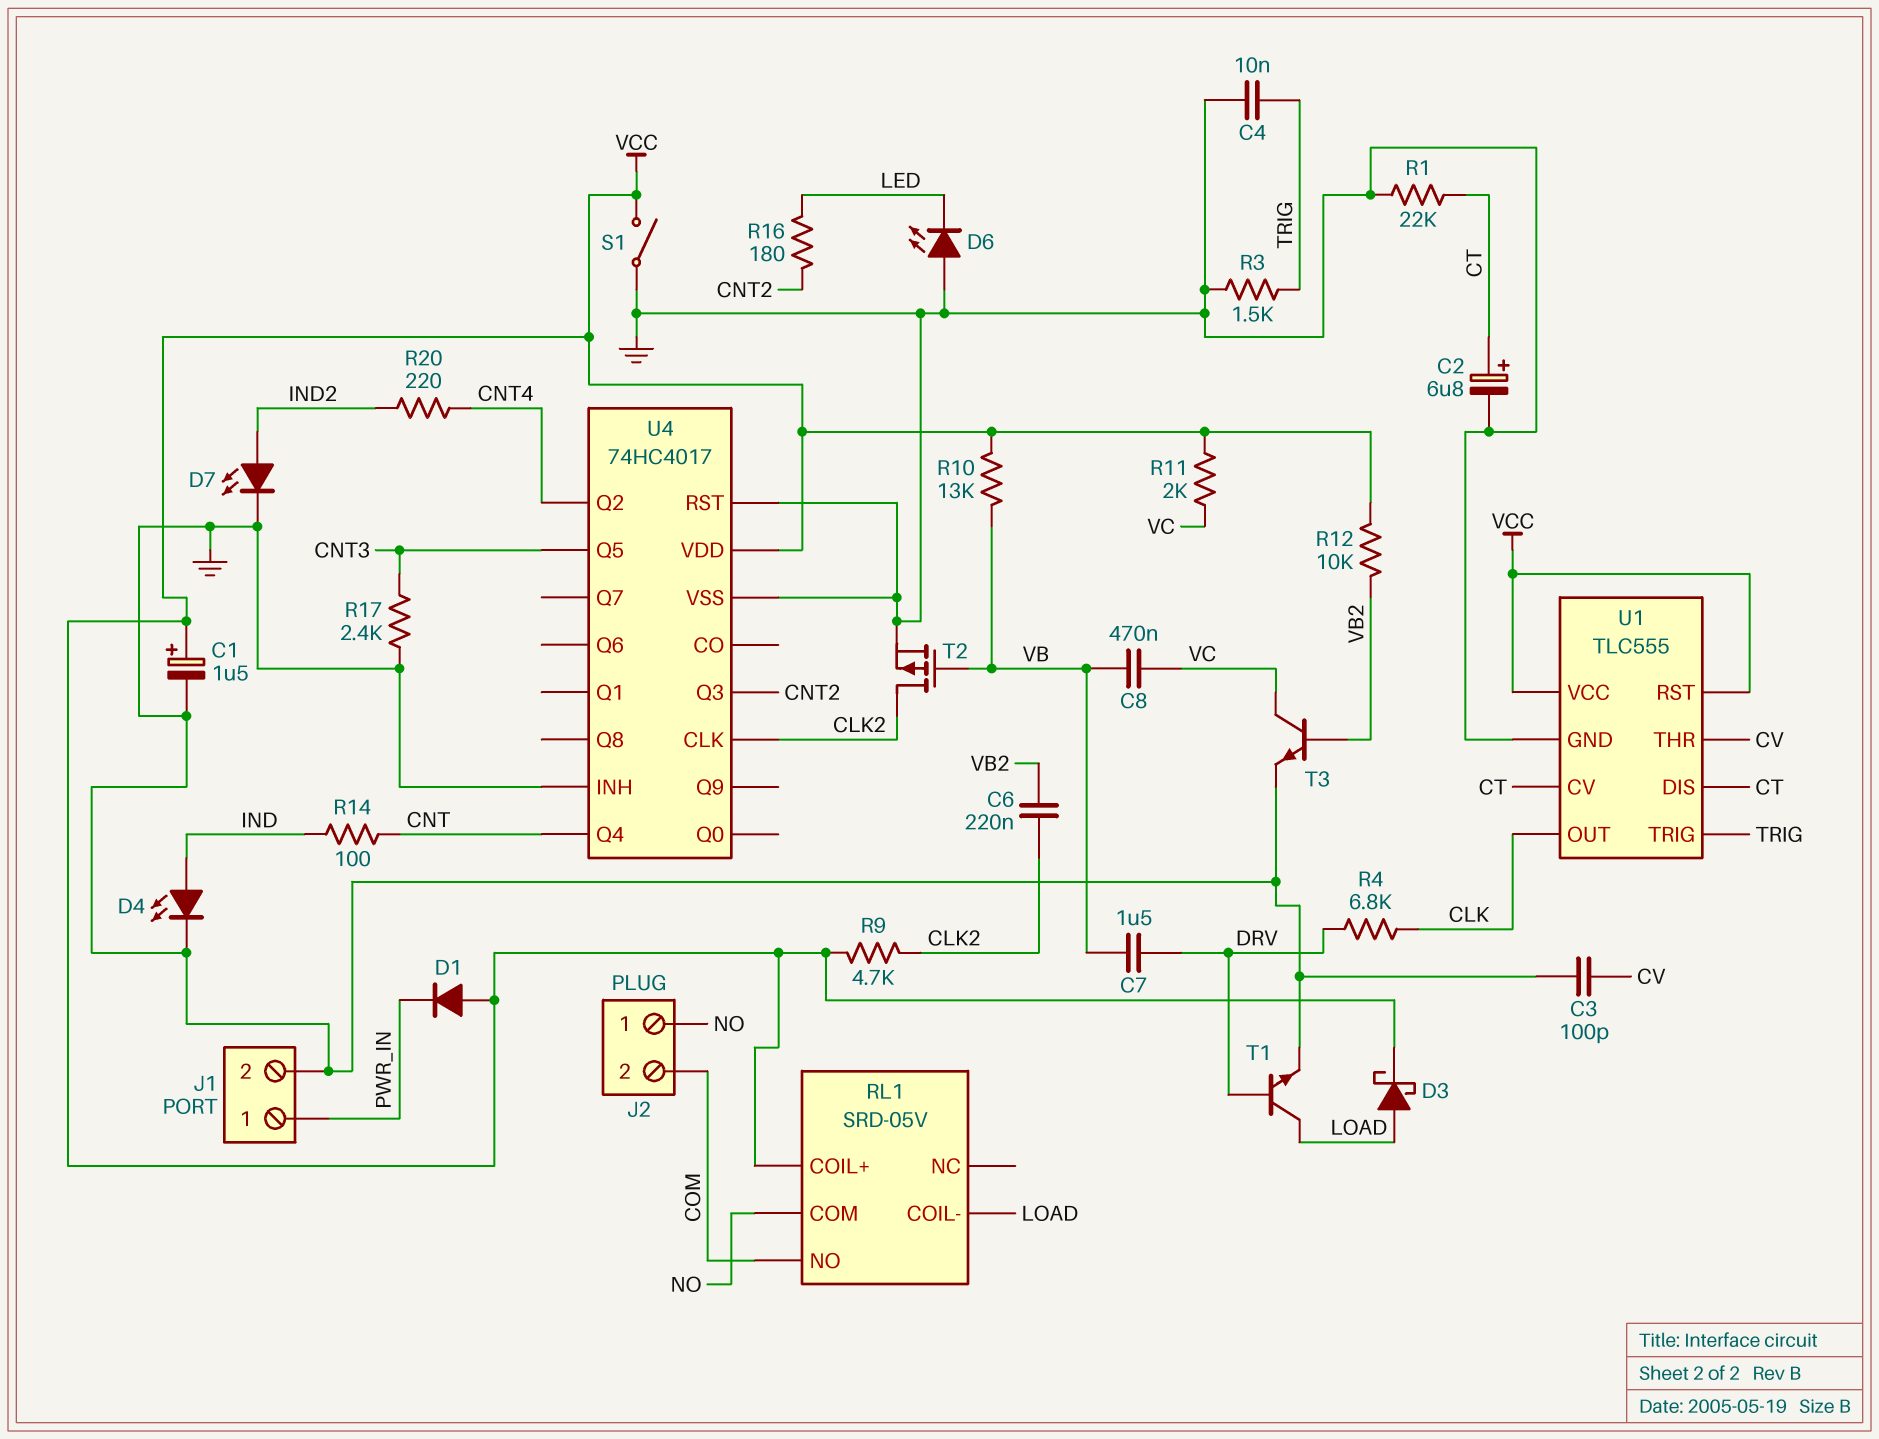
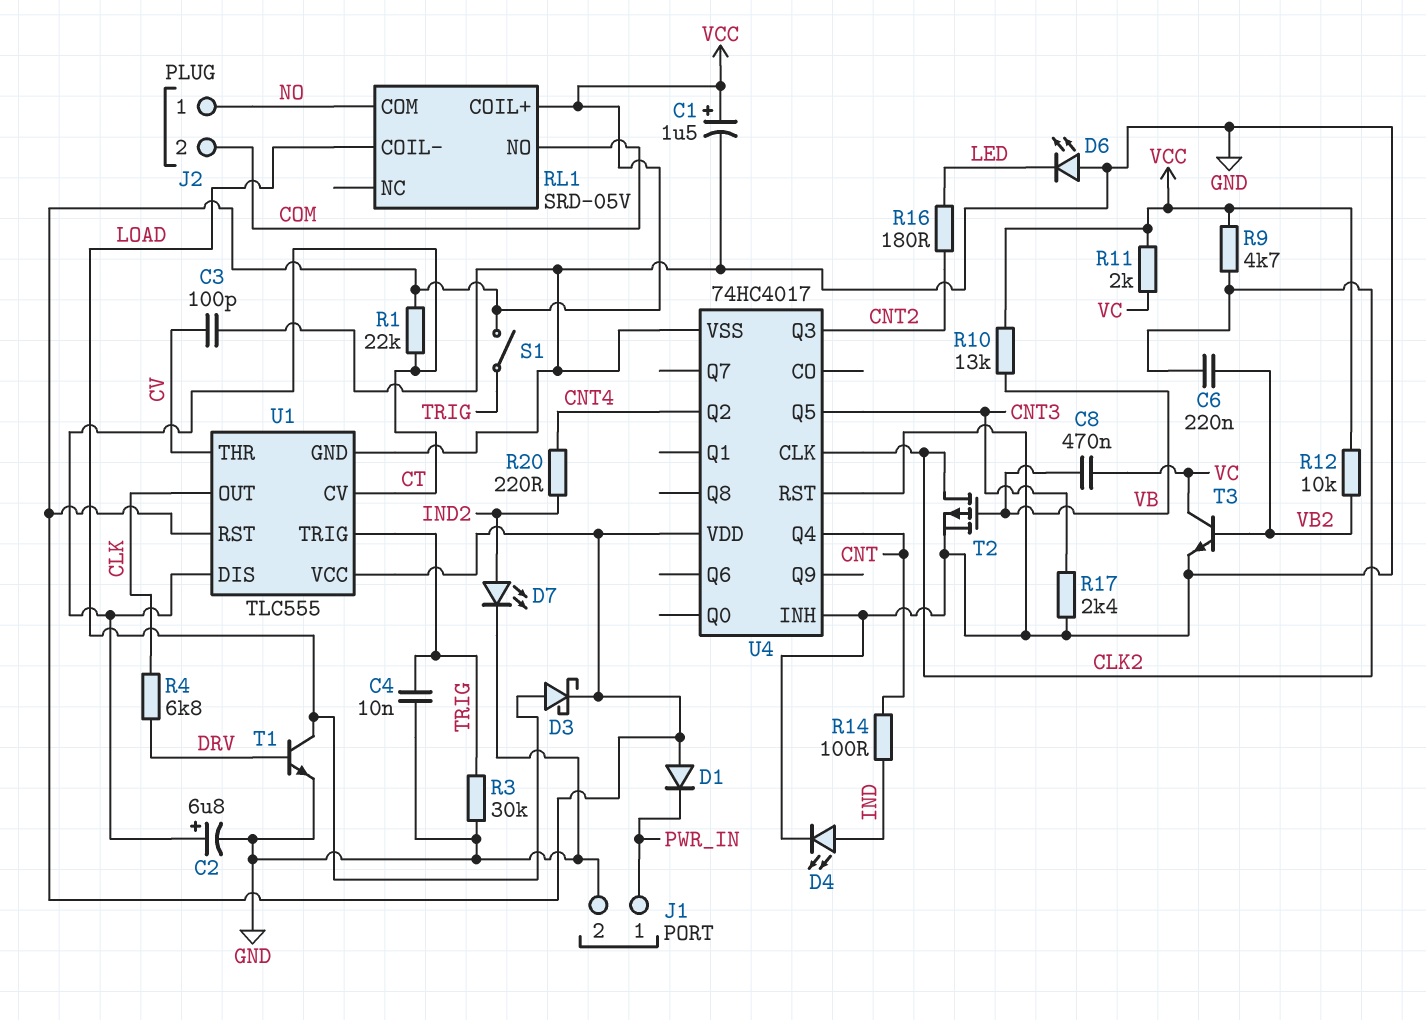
C7: 1.5uF (DRV, VB) -> none
R1: 22k (CT, GND) -> 22k (CT, VCC)
R3: 1.5k (GND, TRIG) -> 30k (GND, TRIG)
S1: switch (GND, VCC) -> switch (TRIG, VCC)

